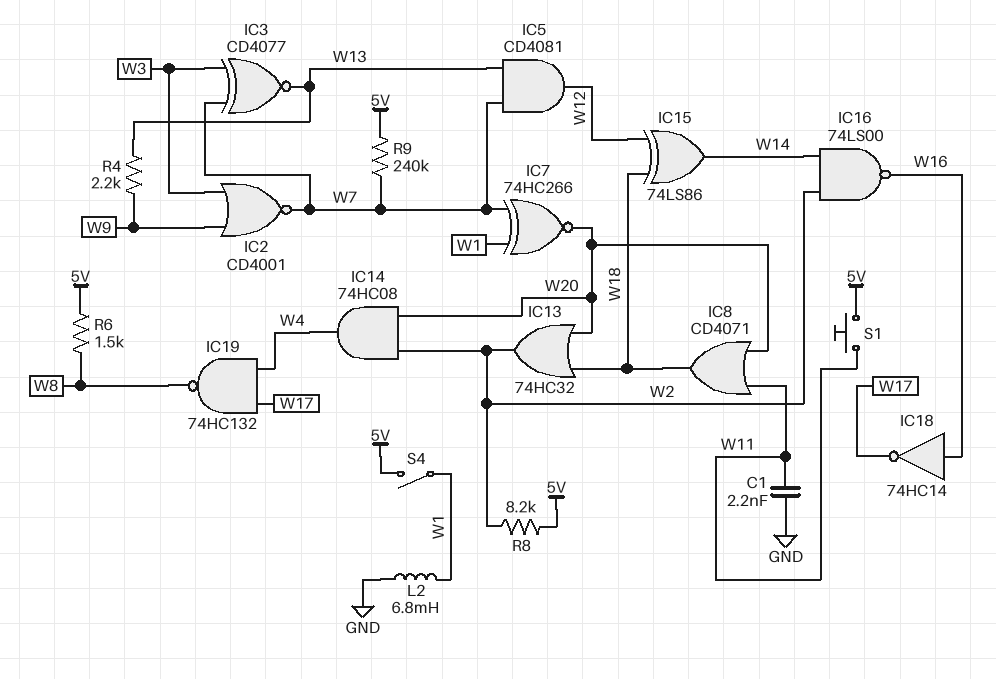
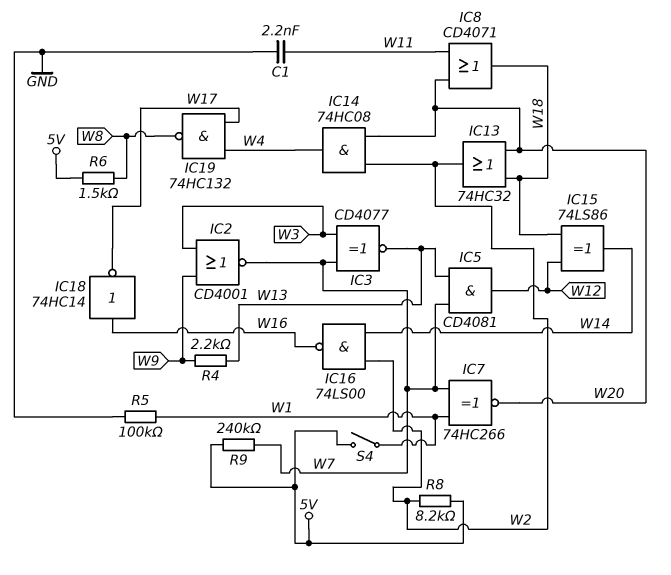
L2: 6.8mH (GND, W1) -> none
R5: none -> 100k (GND, W1)
S1: button (5V, W11) -> none

